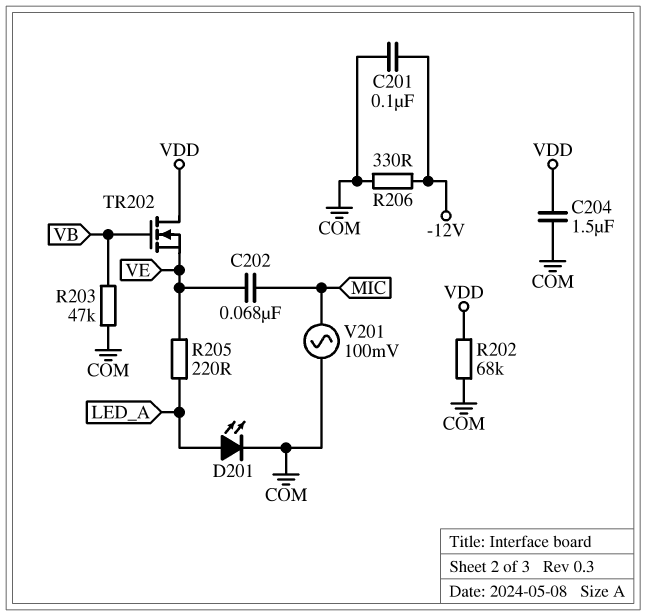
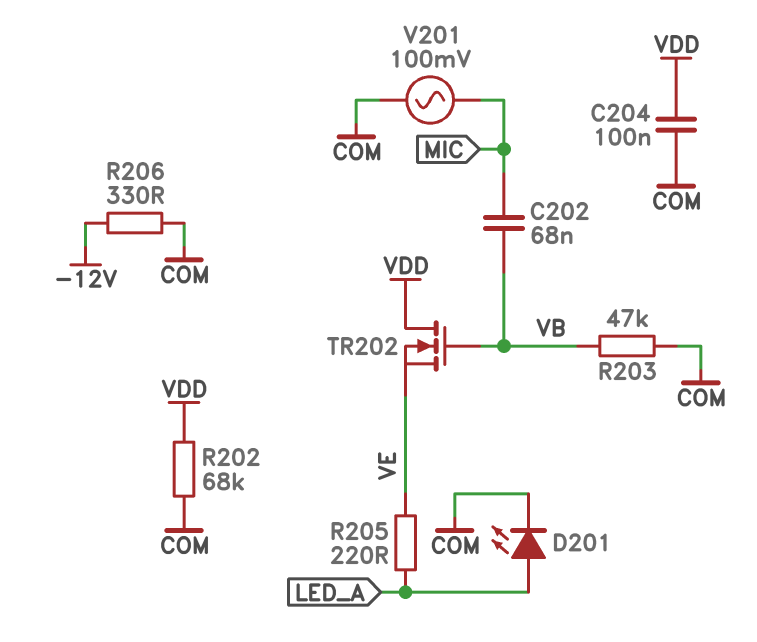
C201: 100nF (-12V, COM) -> none
C202: 68nF (MIC, VE) -> 68nF (MIC, VB)
C204: 1.5uF (COM, VDD) -> 100nF (COM, VDD)

